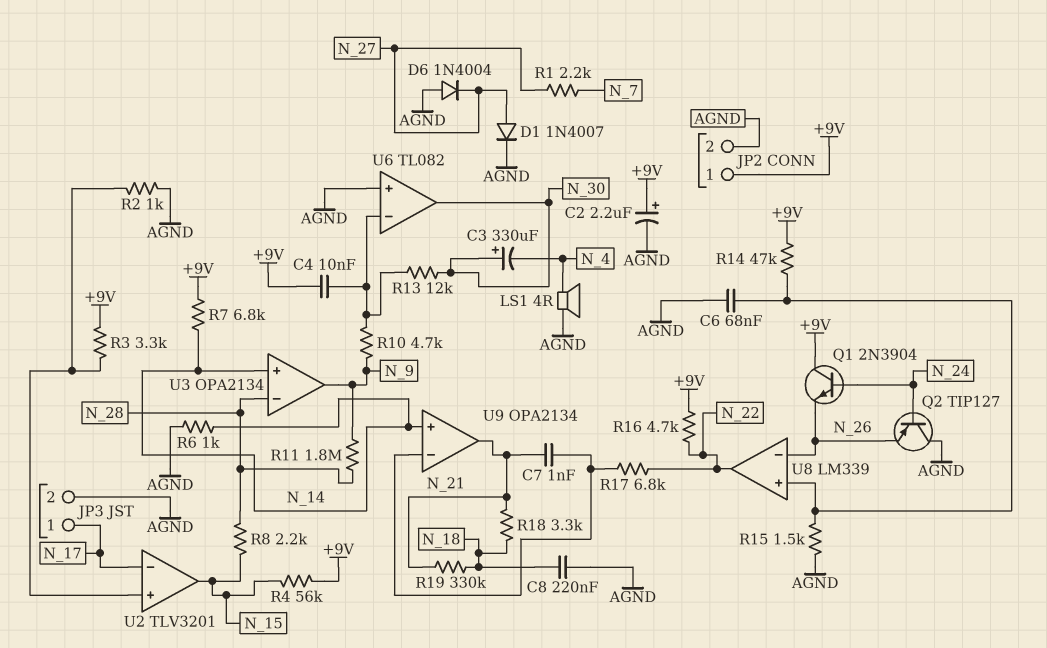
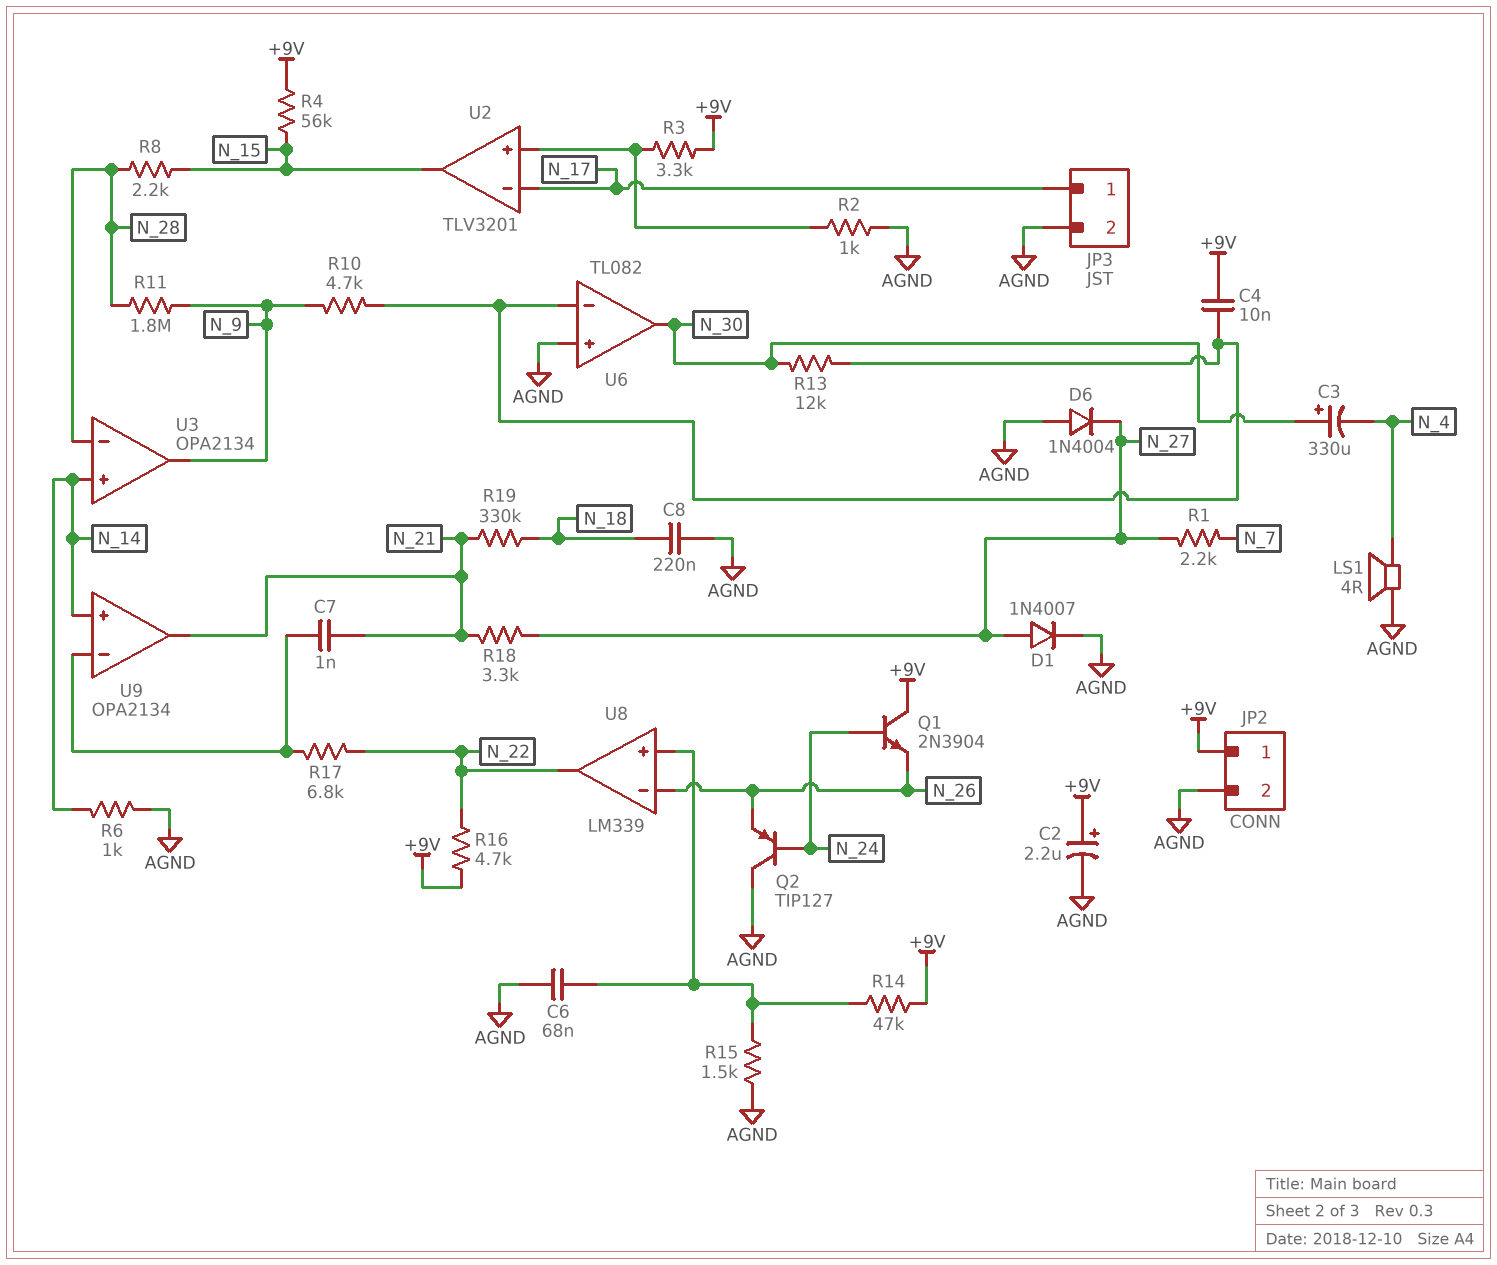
R7: 6.8k (+9V, N_14) -> none
R18: 3.3k (N_18, N_21) -> 3.3k (N_21, N_27)

